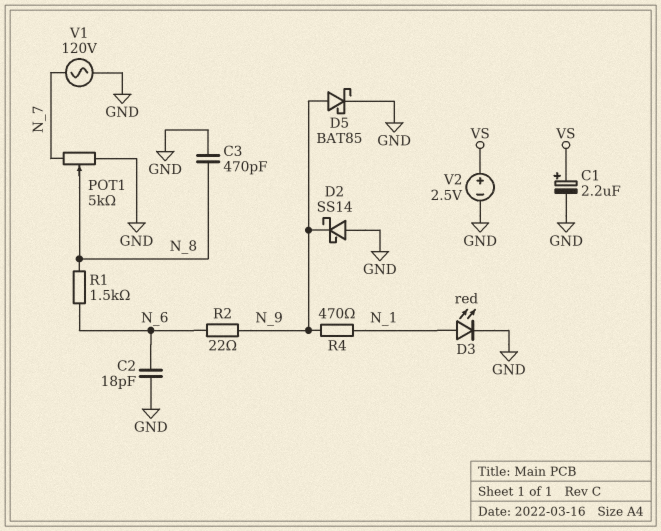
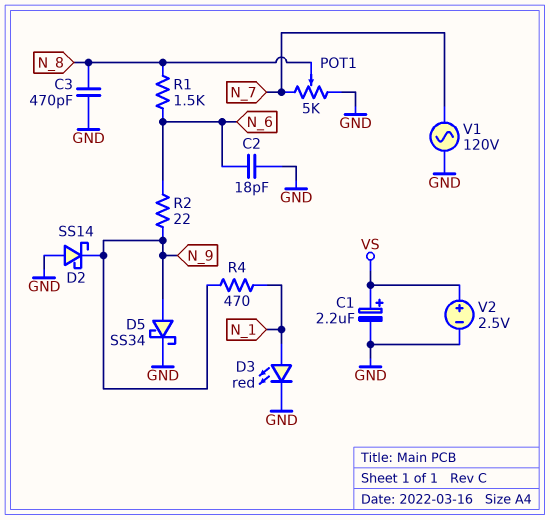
D5: schottky BAT85 (A N_9, K GND) -> schottky SS34 (A N_9, K GND)

